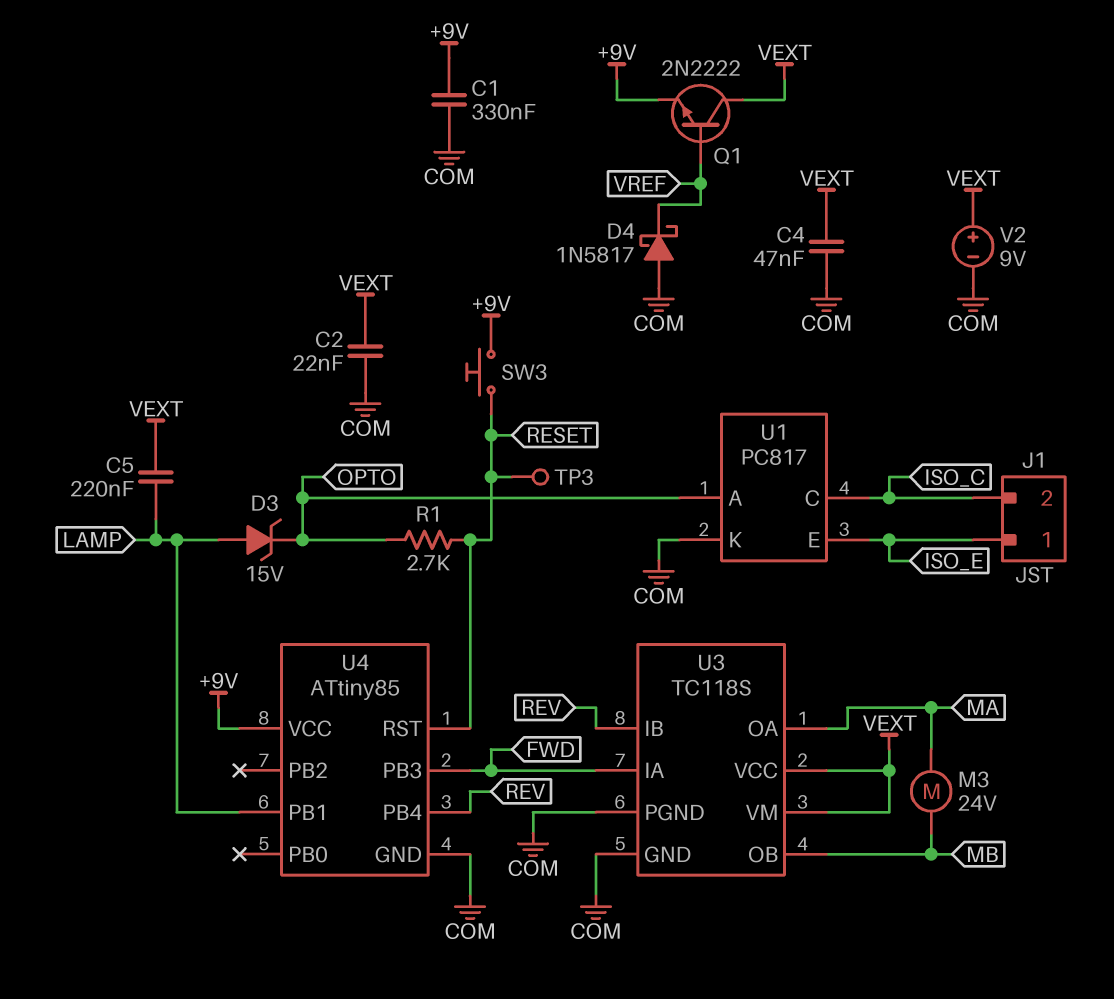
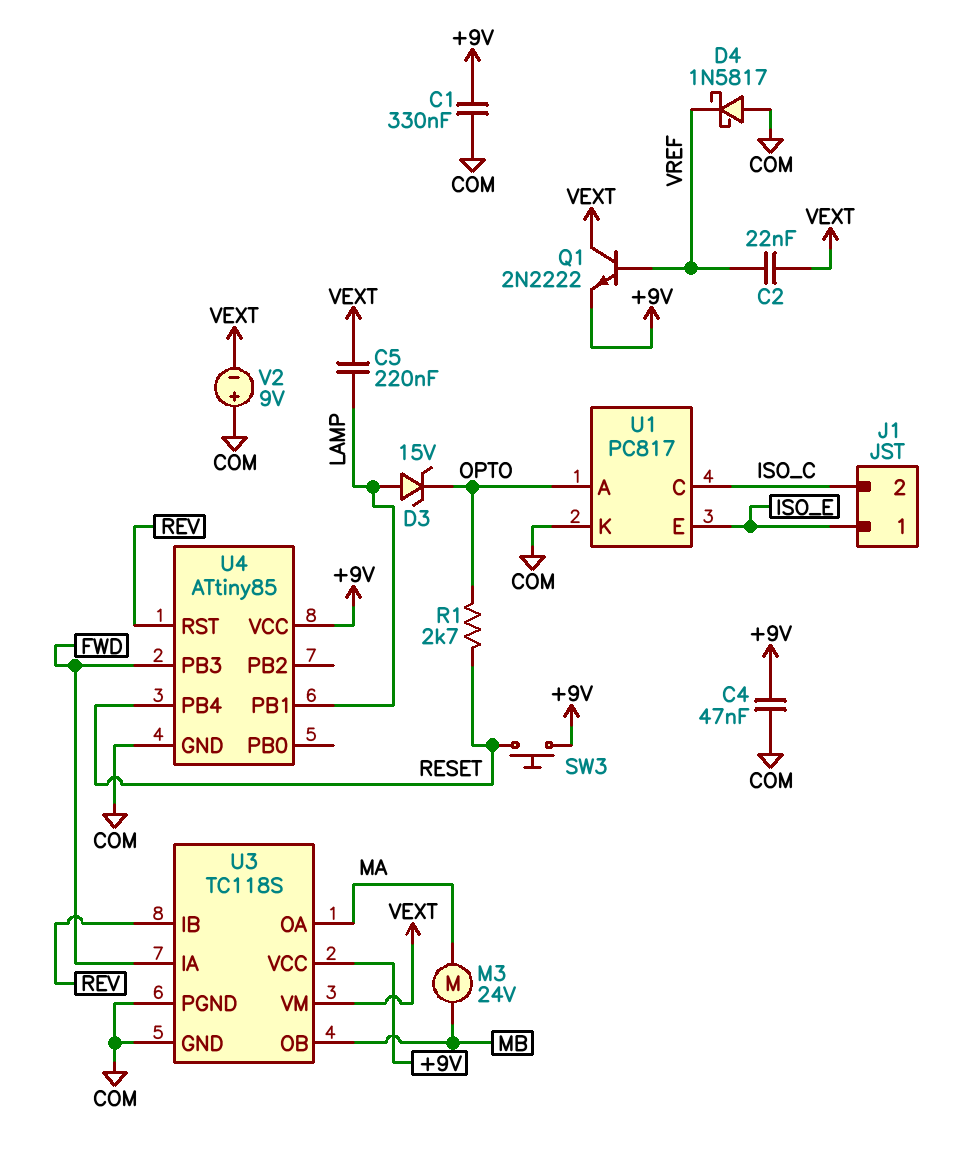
C2: 22nF (COM, VEXT) -> 22nF (VEXT, VREF)
C4: 47nF (COM, VEXT) -> 47nF (+9V, COM)
TP3: test point (RESET) -> none
U3 pin VCC: VEXT -> +9V
U4 pin PB4: REV -> RESET
U4 pin RST: RESET -> REV
V2: 9V (plus VEXT, minus COM) -> 9V (plus COM, minus VEXT)

